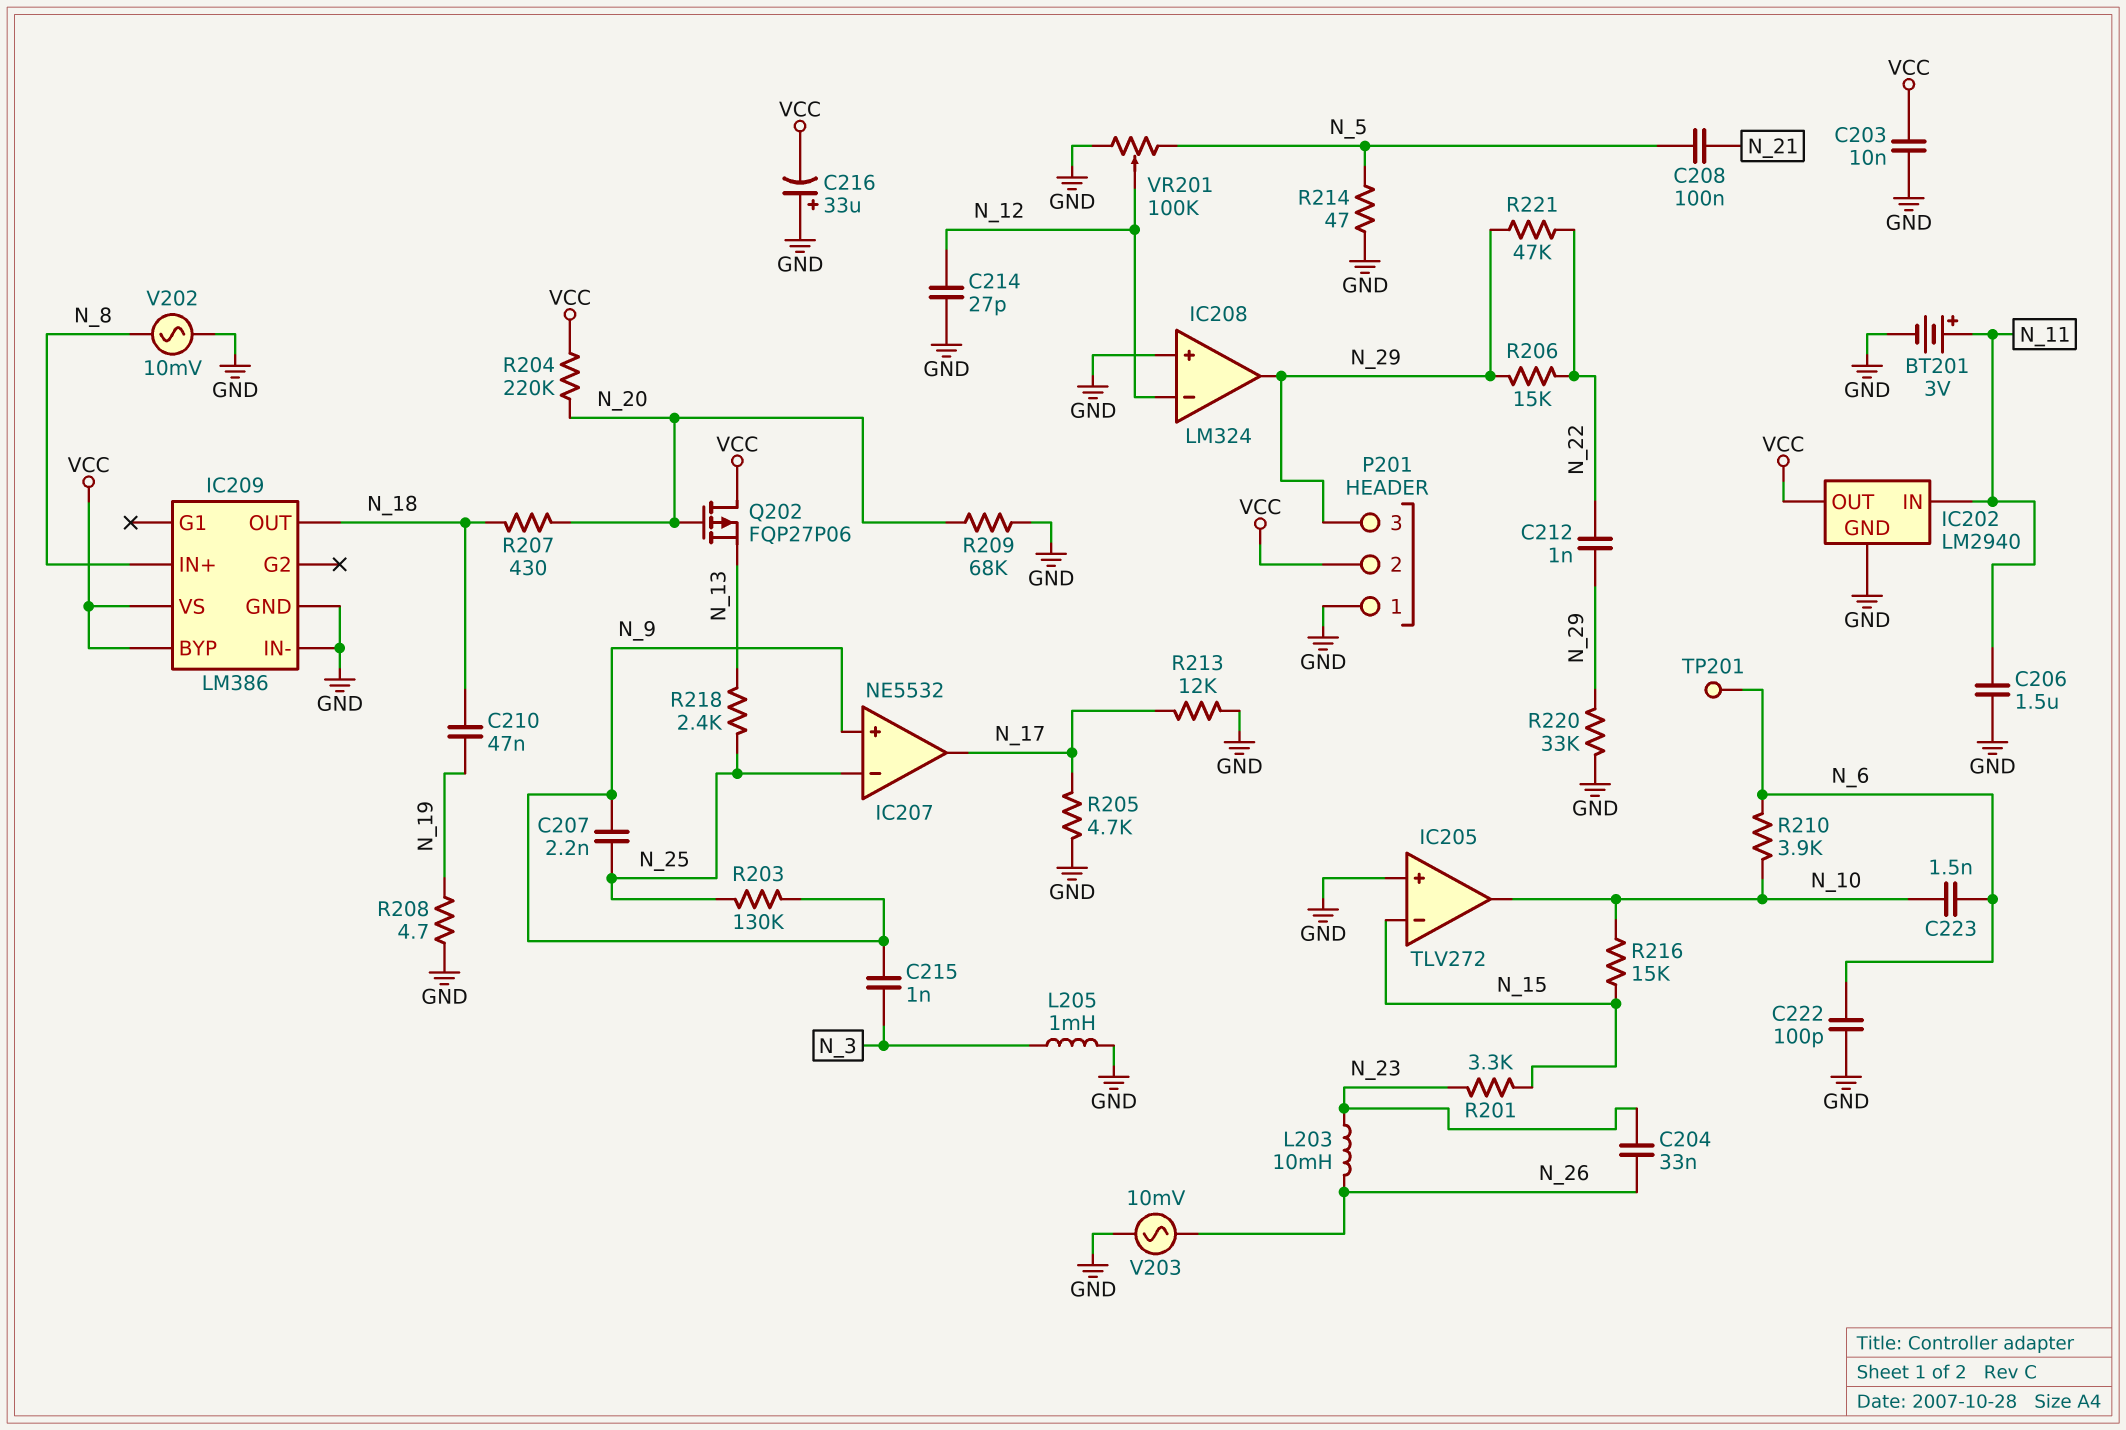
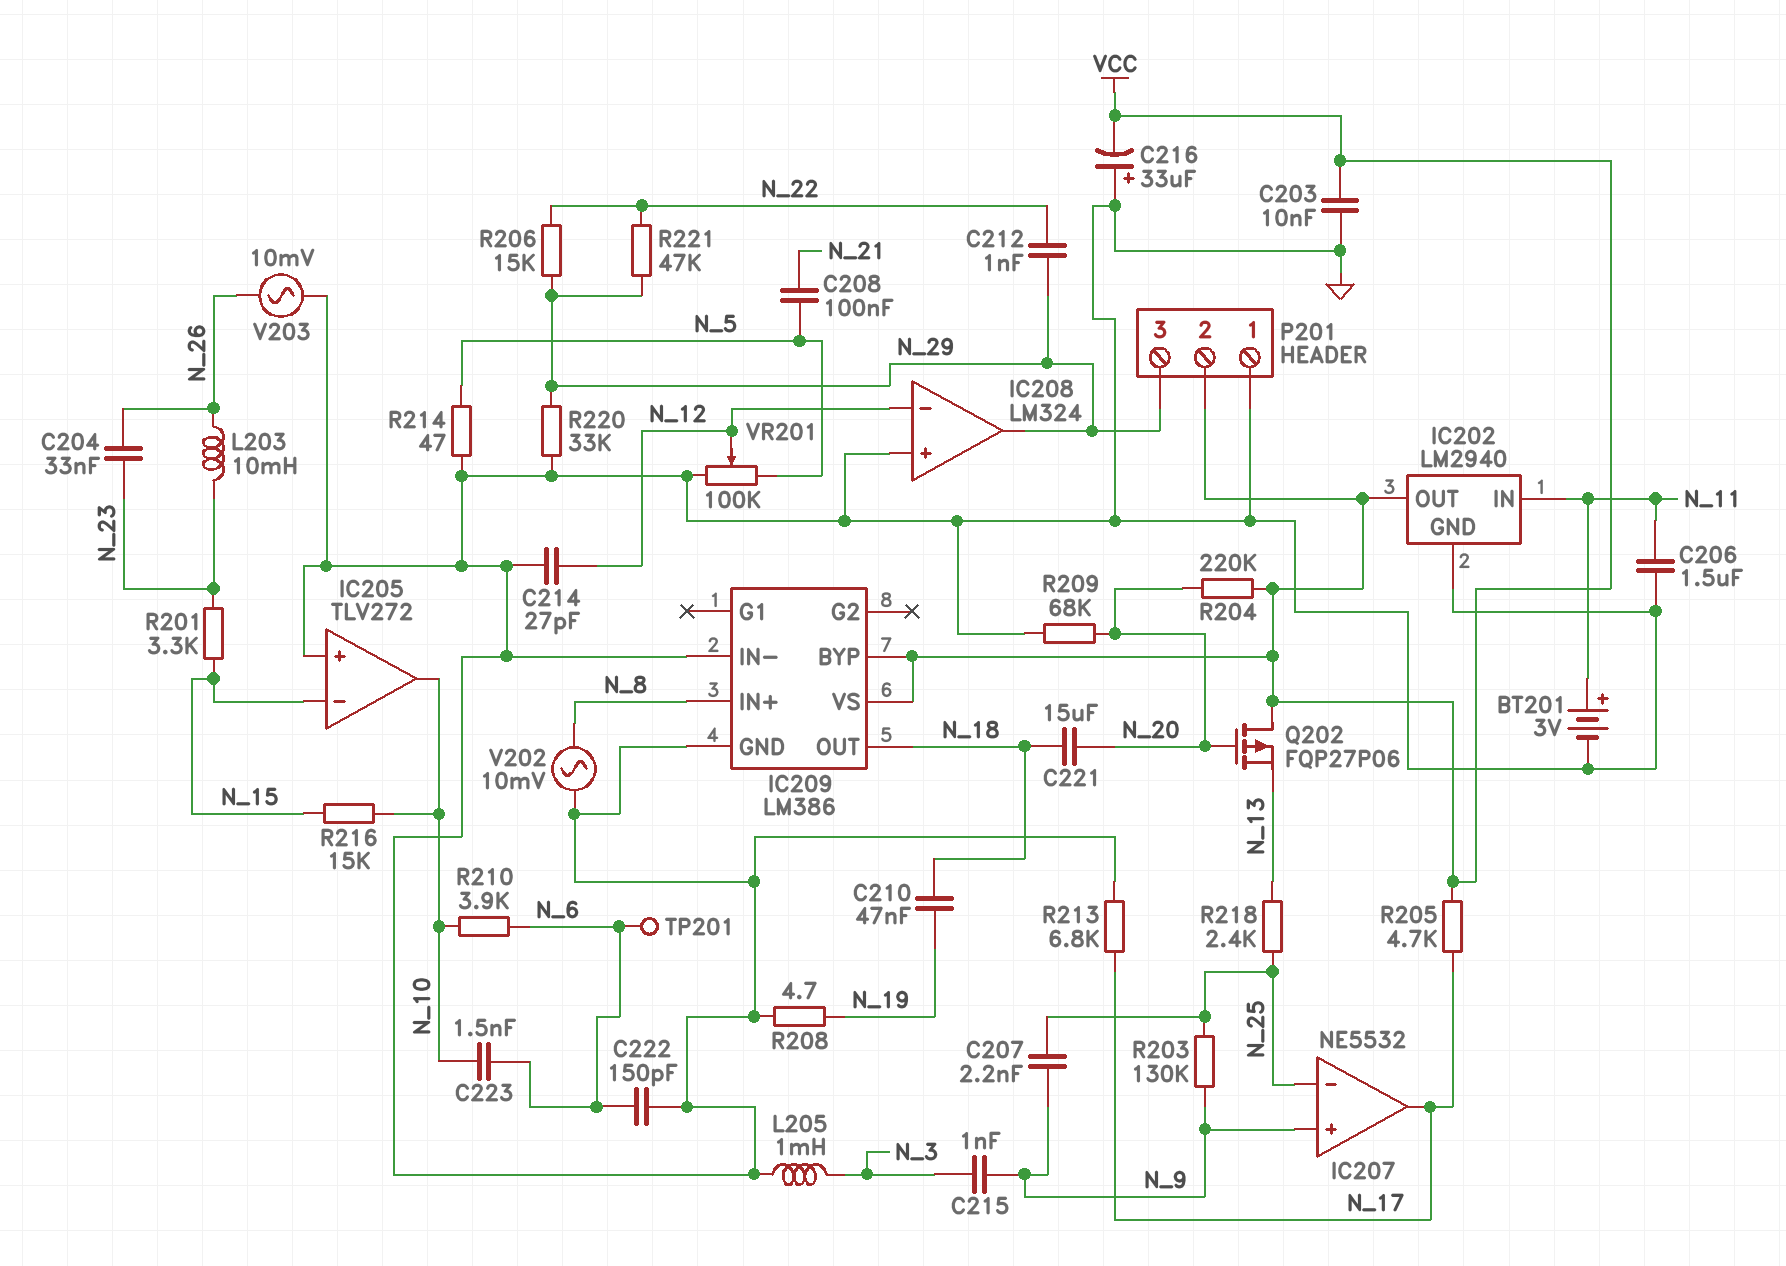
C221: none -> 15uF (N_18, N_20)
C222: 100pF (GND, N_6) -> 150pF (GND, N_6)
R205: 4.7k (GND, N_17) -> 4.7k (N_17, VCC)
R207: 430 (N_18, N_20) -> none
R213: 12k (GND, N_17) -> 6.8k (GND, N_17)

